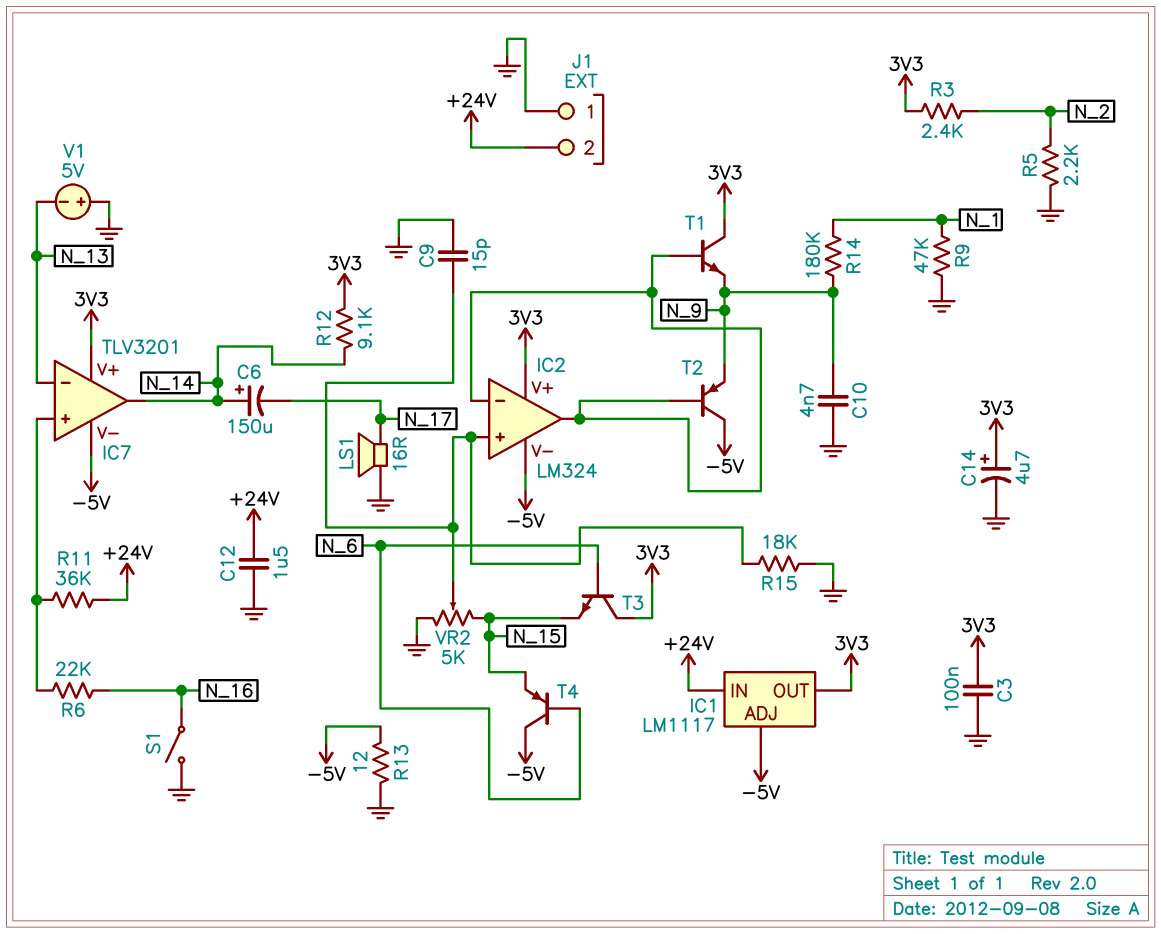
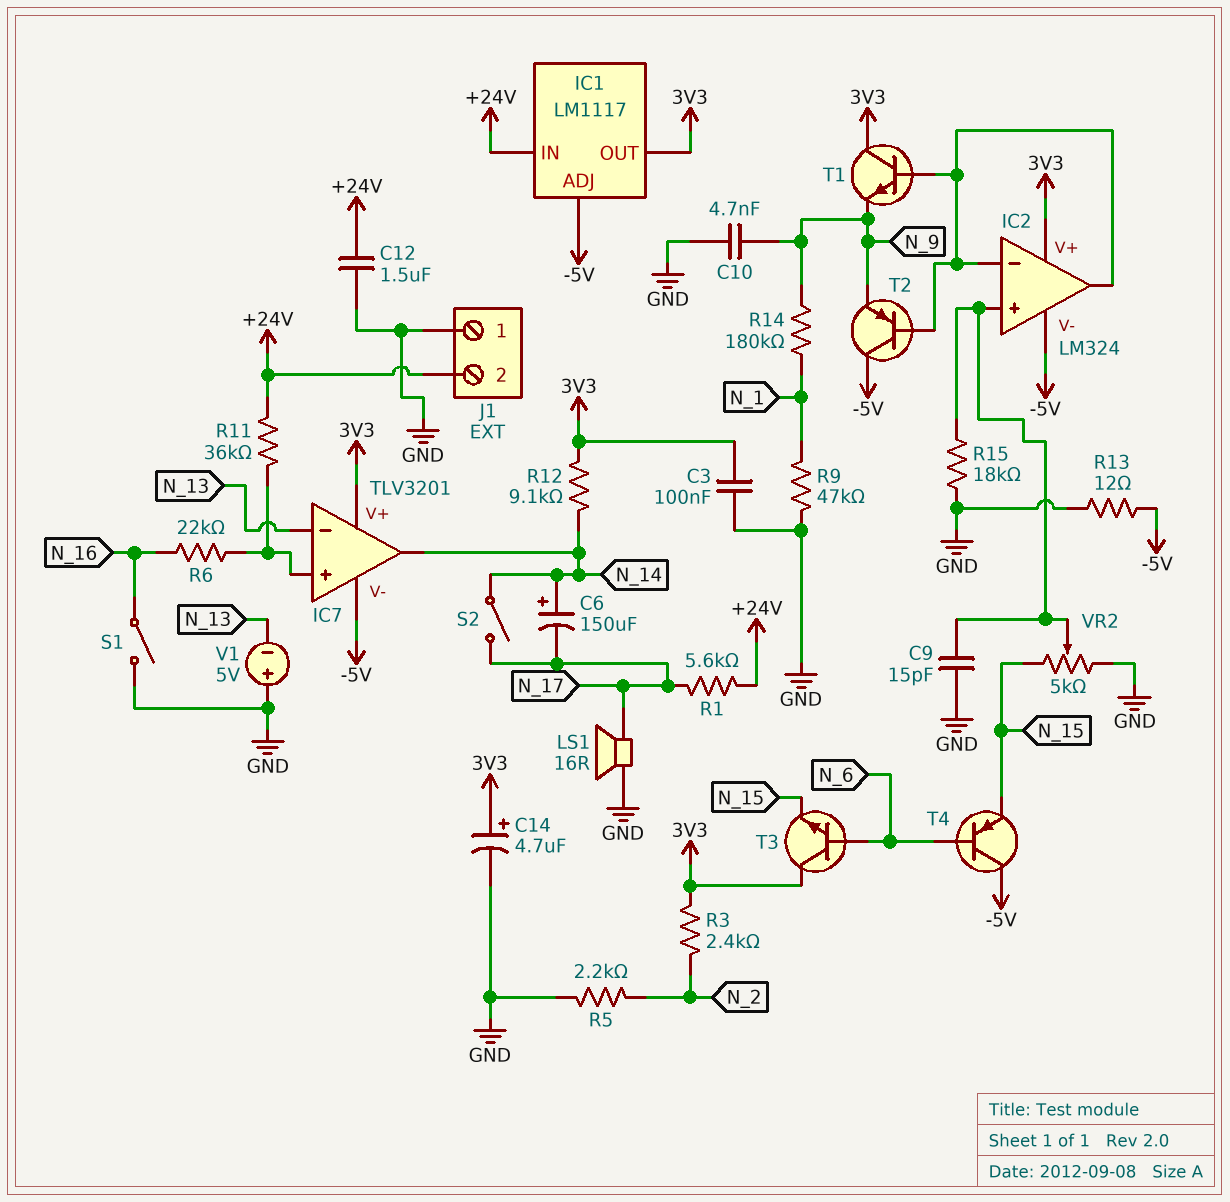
R1: none -> 5.6k (+24V, N_17)
S2: none -> switch (N_14, N_17)

